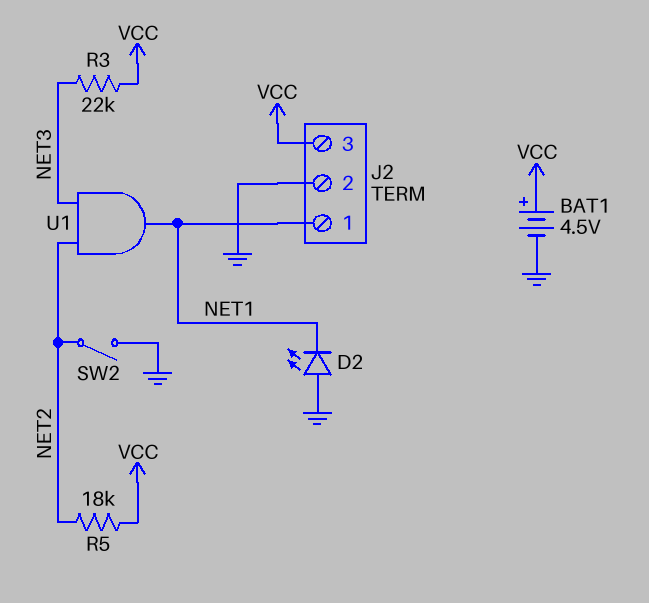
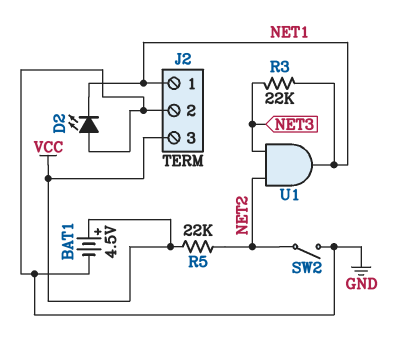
R3: 22k (NET3, VCC) -> 22k (NET1, NET3)
R5: 18k (NET2, VCC) -> 22k (NET2, VCC)

